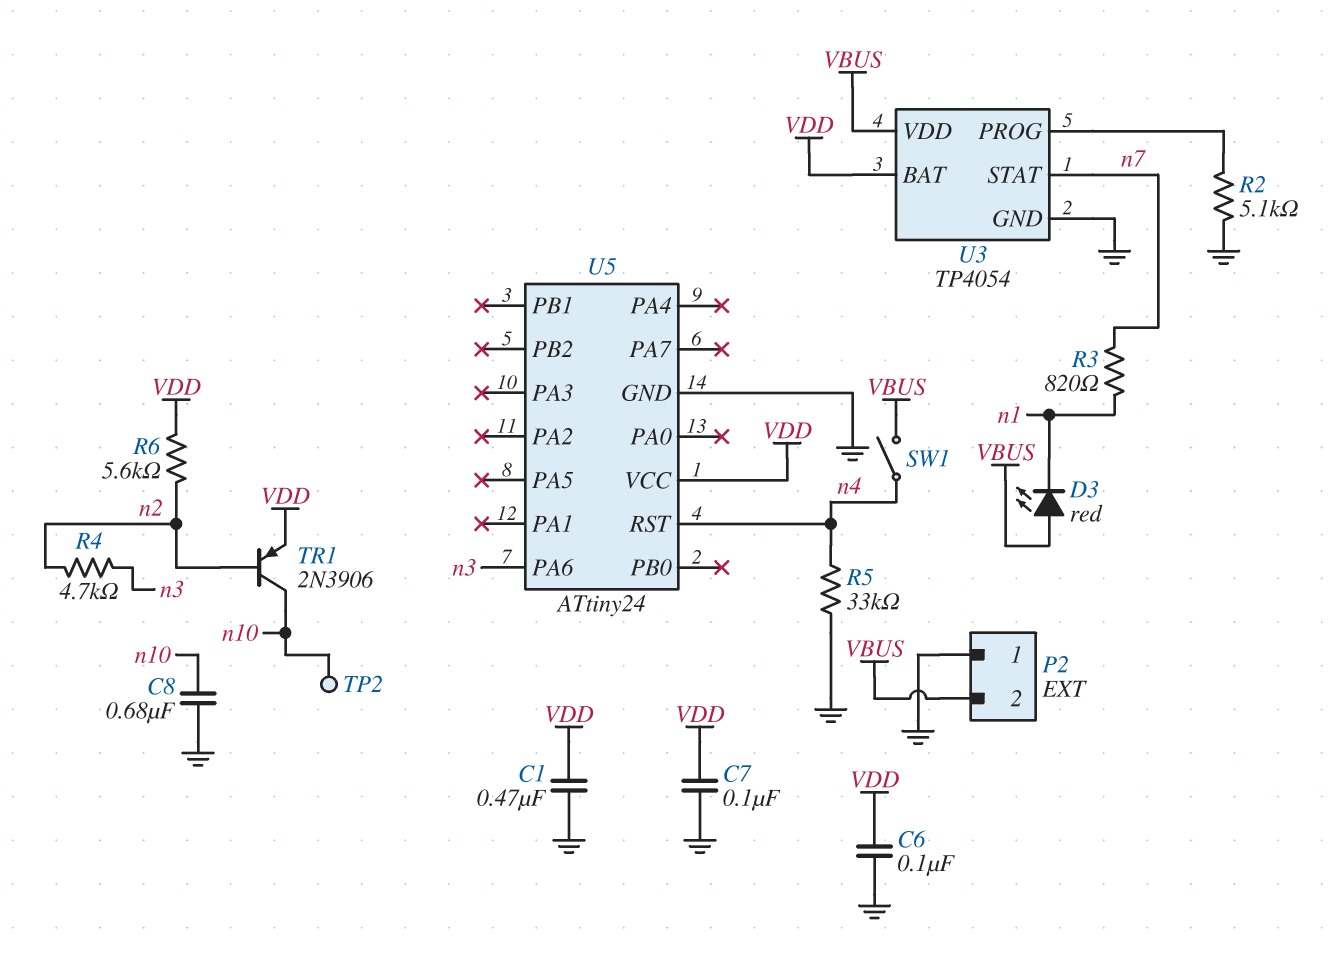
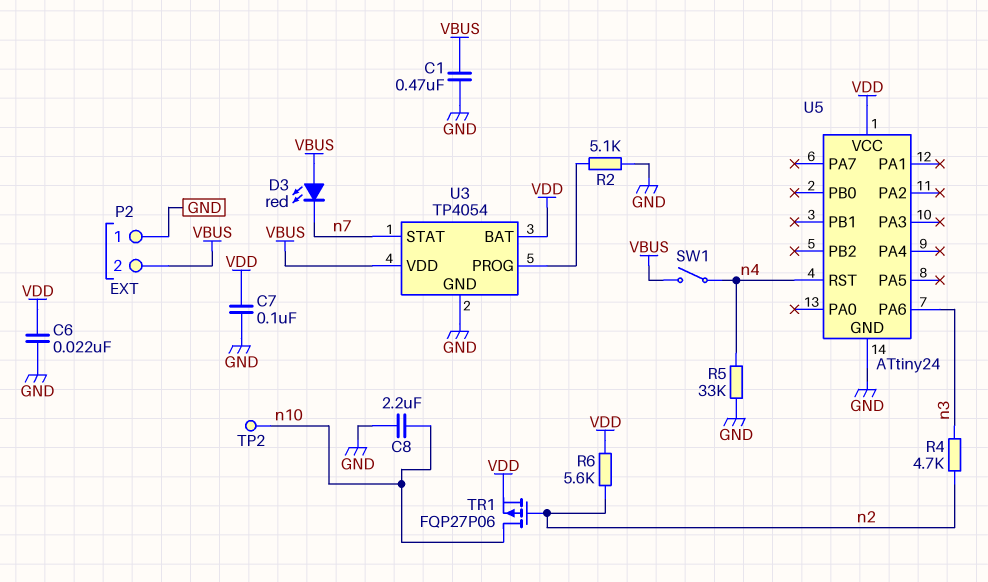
C1: 470nF (GND, VDD) -> 470nF (GND, VBUS)
C6: 100nF (GND, VDD) -> 22nF (GND, VDD)
C8: 680nF (GND, n10) -> 2.2uF (GND, n10)
D3: LED red (A VBUS, K n1) -> LED red (A VBUS, K n7)
R3: 820 (n1, n7) -> none
TR1: PNP 2N3906 (B n2, C n10, E VDD) -> PMOS FQP27P06 (G n2, D n10, S VDD)

